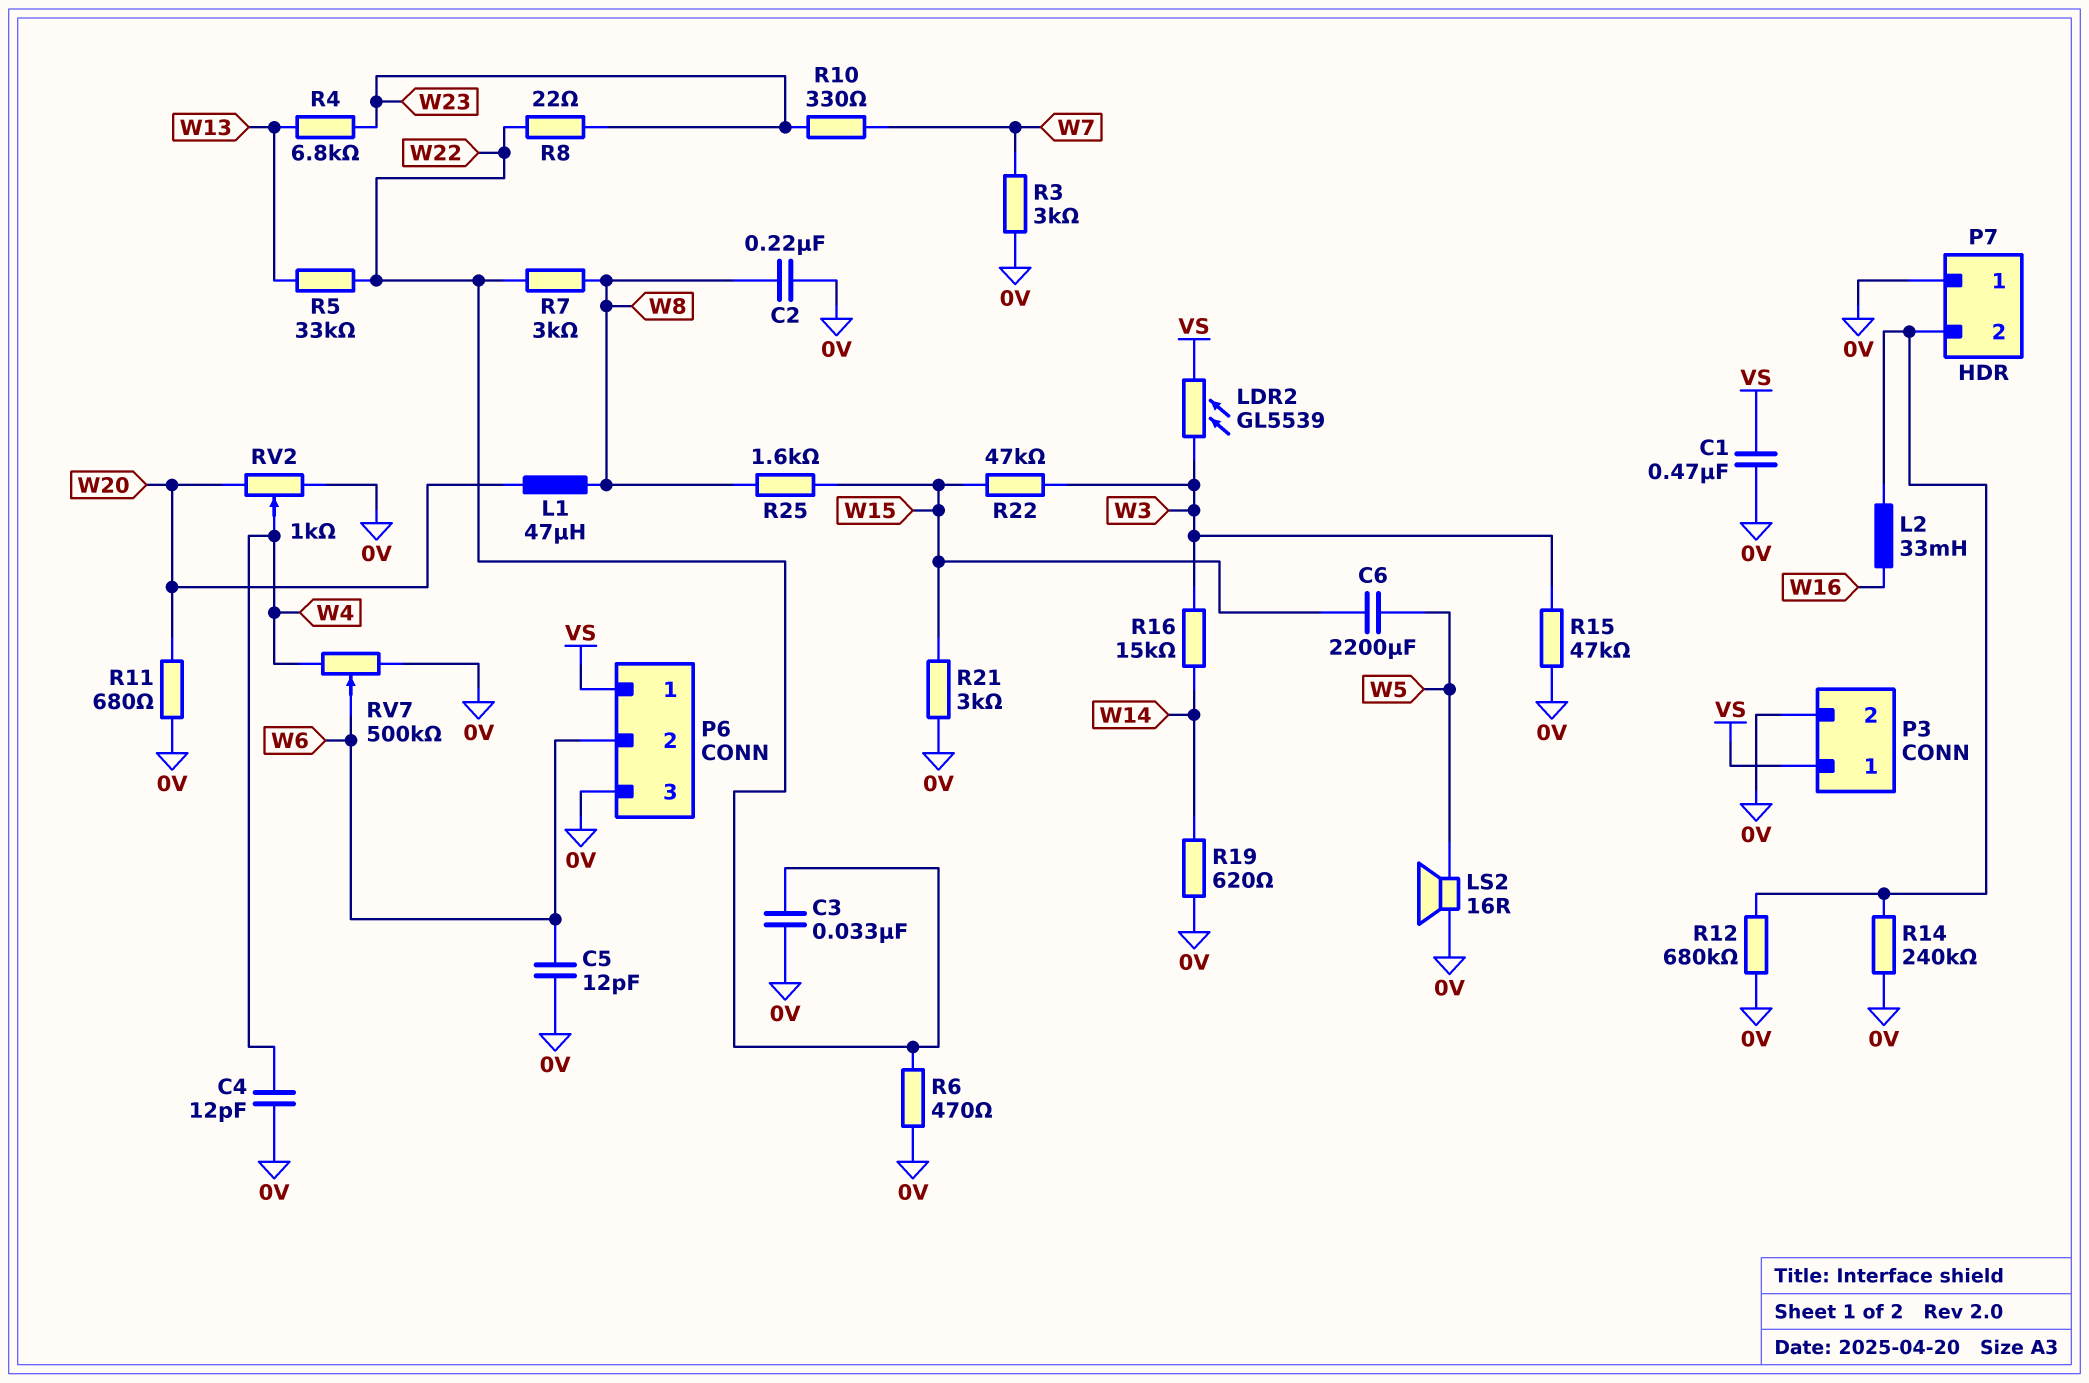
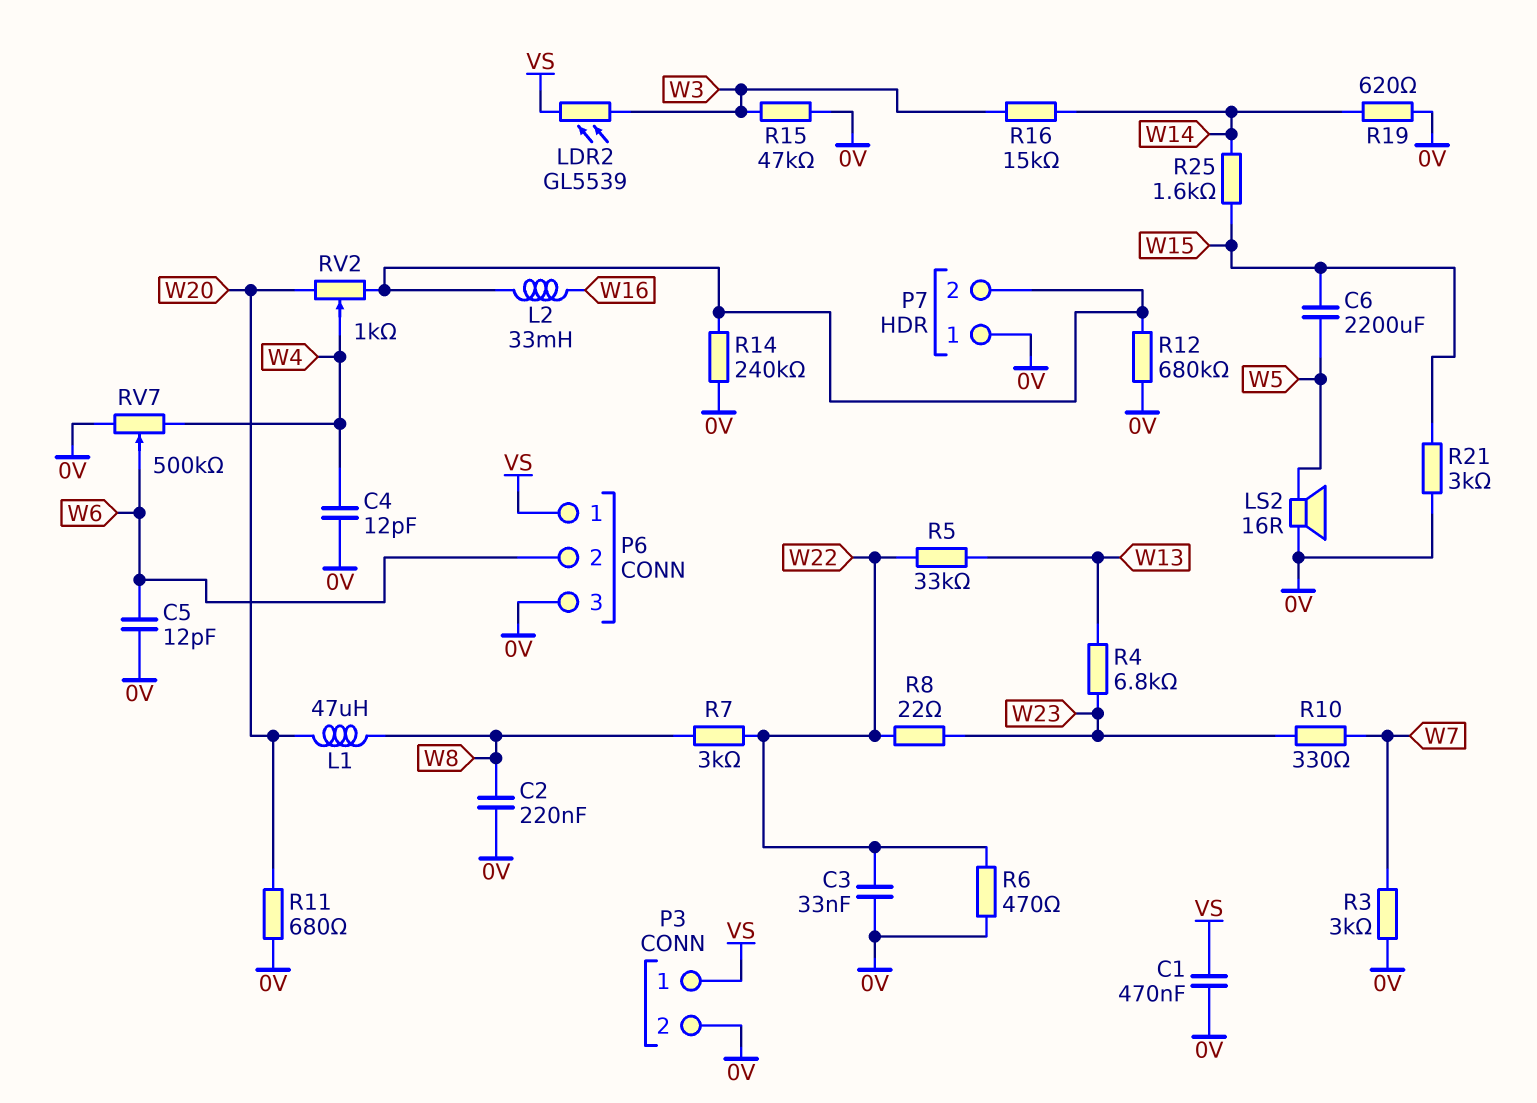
R22: 47k (W3, W15) -> none
R25: 1.6k (W8, W15) -> 1.6k (W14, W15)
RV2: 1k (0V, W20, wiper W4) -> 1k (P7/2, W20, wiper W4)

